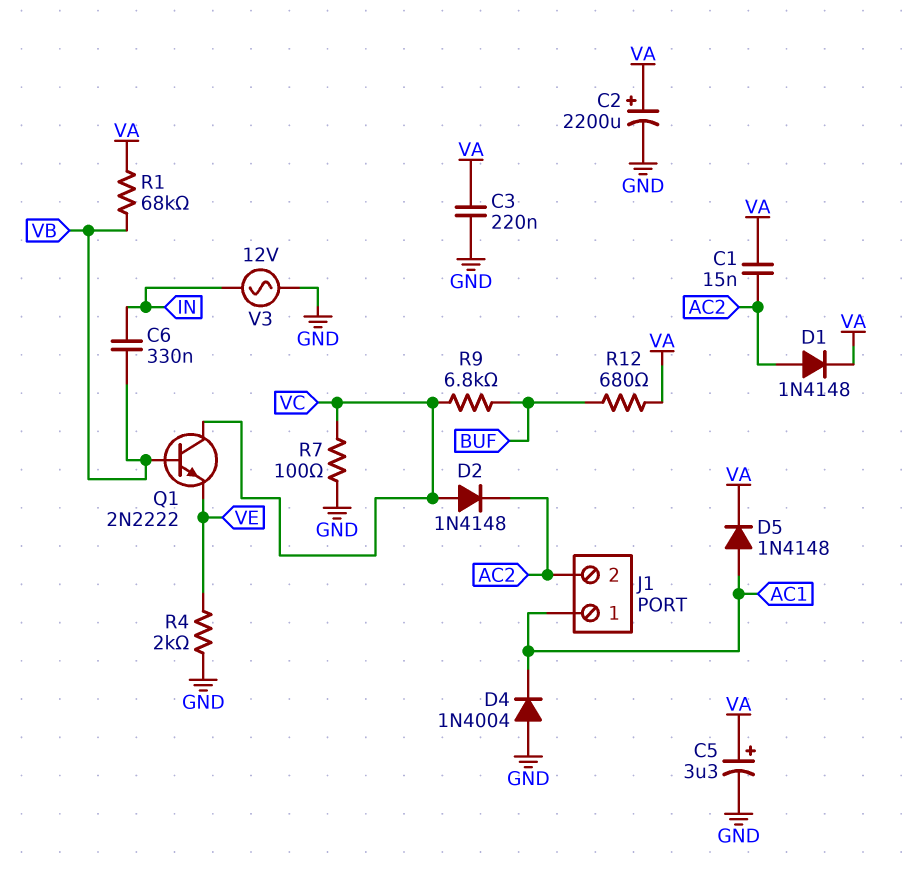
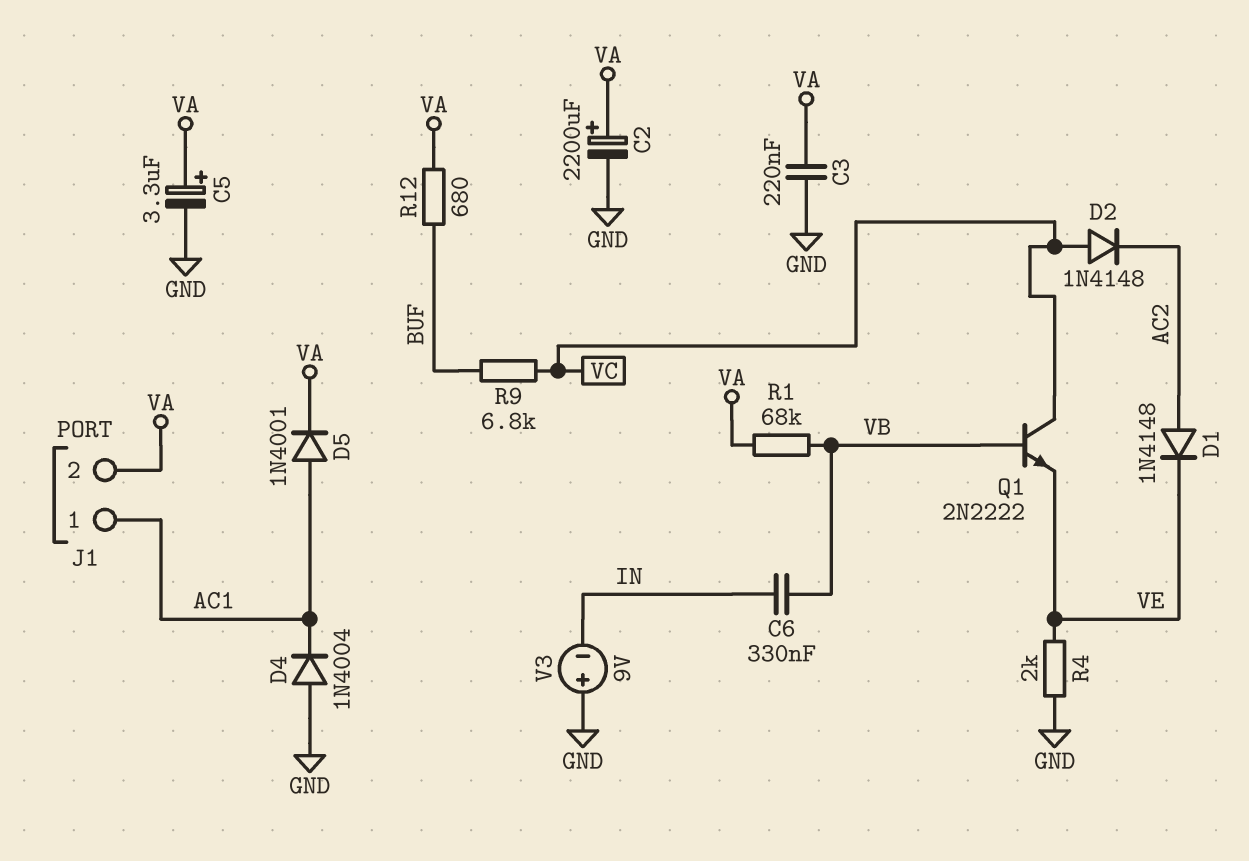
C1: 15nF (AC2, VA) -> none
D1: diode 1N4148 (A AC2, K VA) -> diode 1N4148 (A AC2, K VE)
D5: diode 1N4148 (A AC1, K VA) -> diode 1N4001 (A AC1, K VA)
J1 pin 2: AC2 -> VA
R7: 100 (GND, VC) -> none
V3: AC 12V (GND, IN) -> 9V (plus GND, minus IN)

